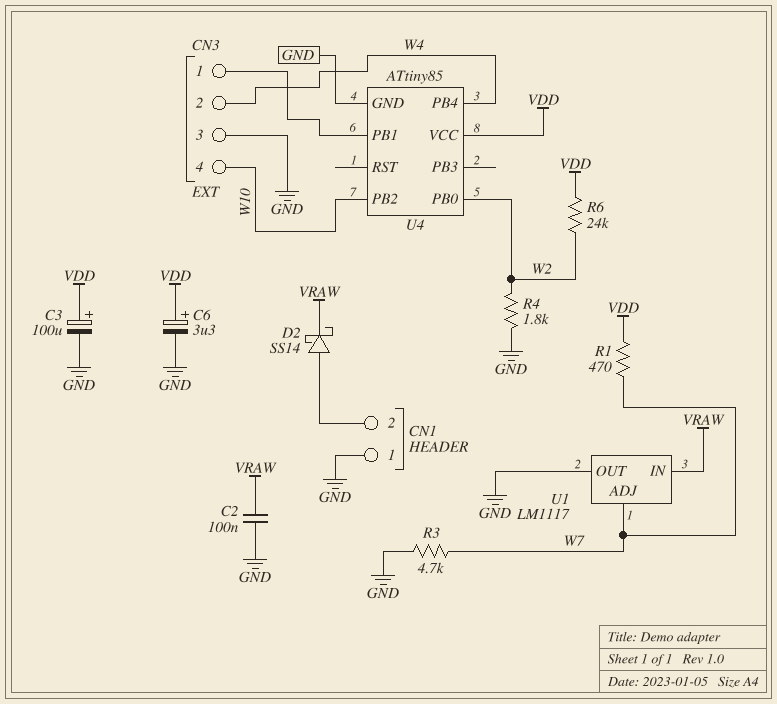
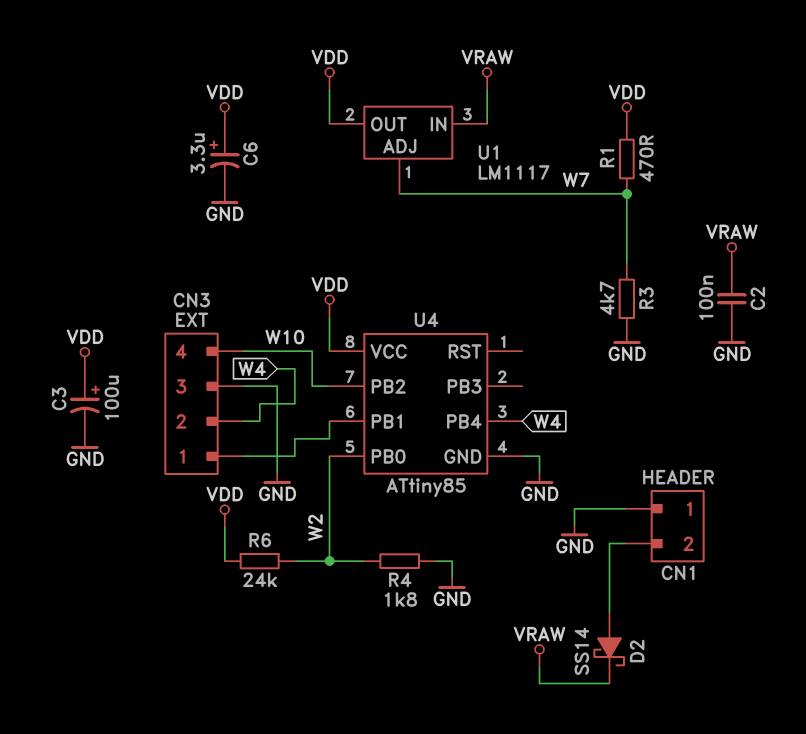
U1 pin OUT: GND -> VDD

